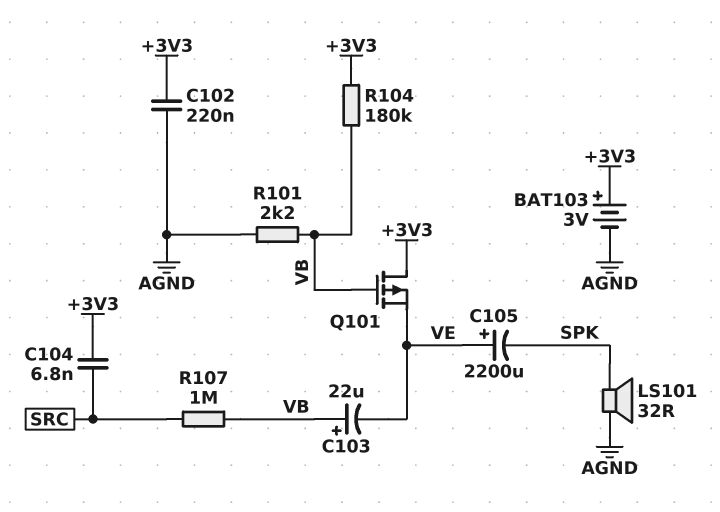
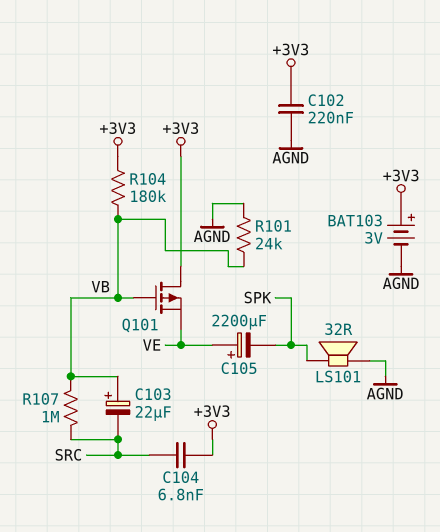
C103: 22uF (plus VB, minus VE) -> 22uF (plus VB, minus SRC)
R101: 2.2k (AGND, VB) -> 24k (AGND, VB)

